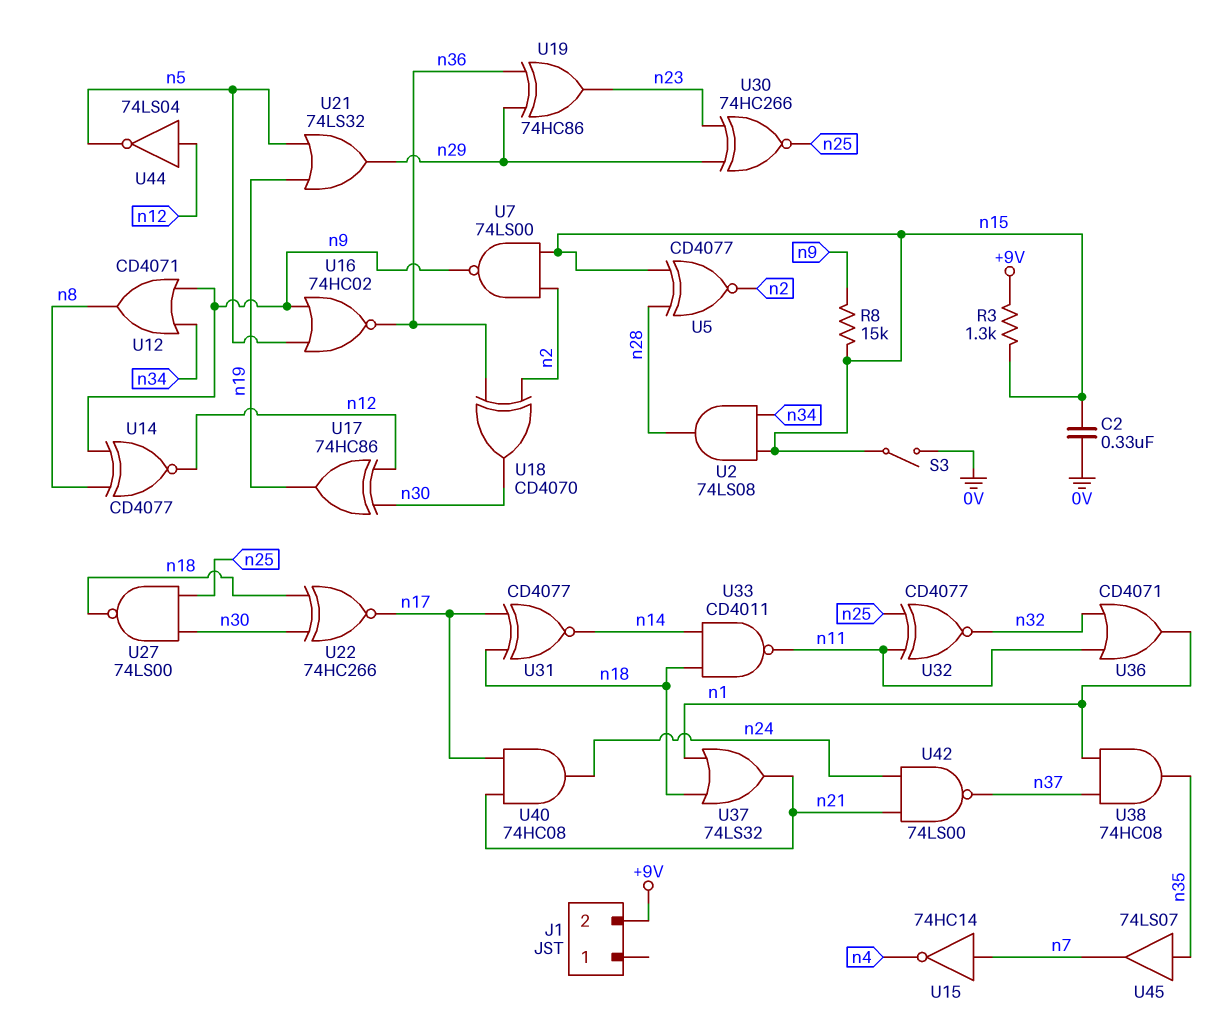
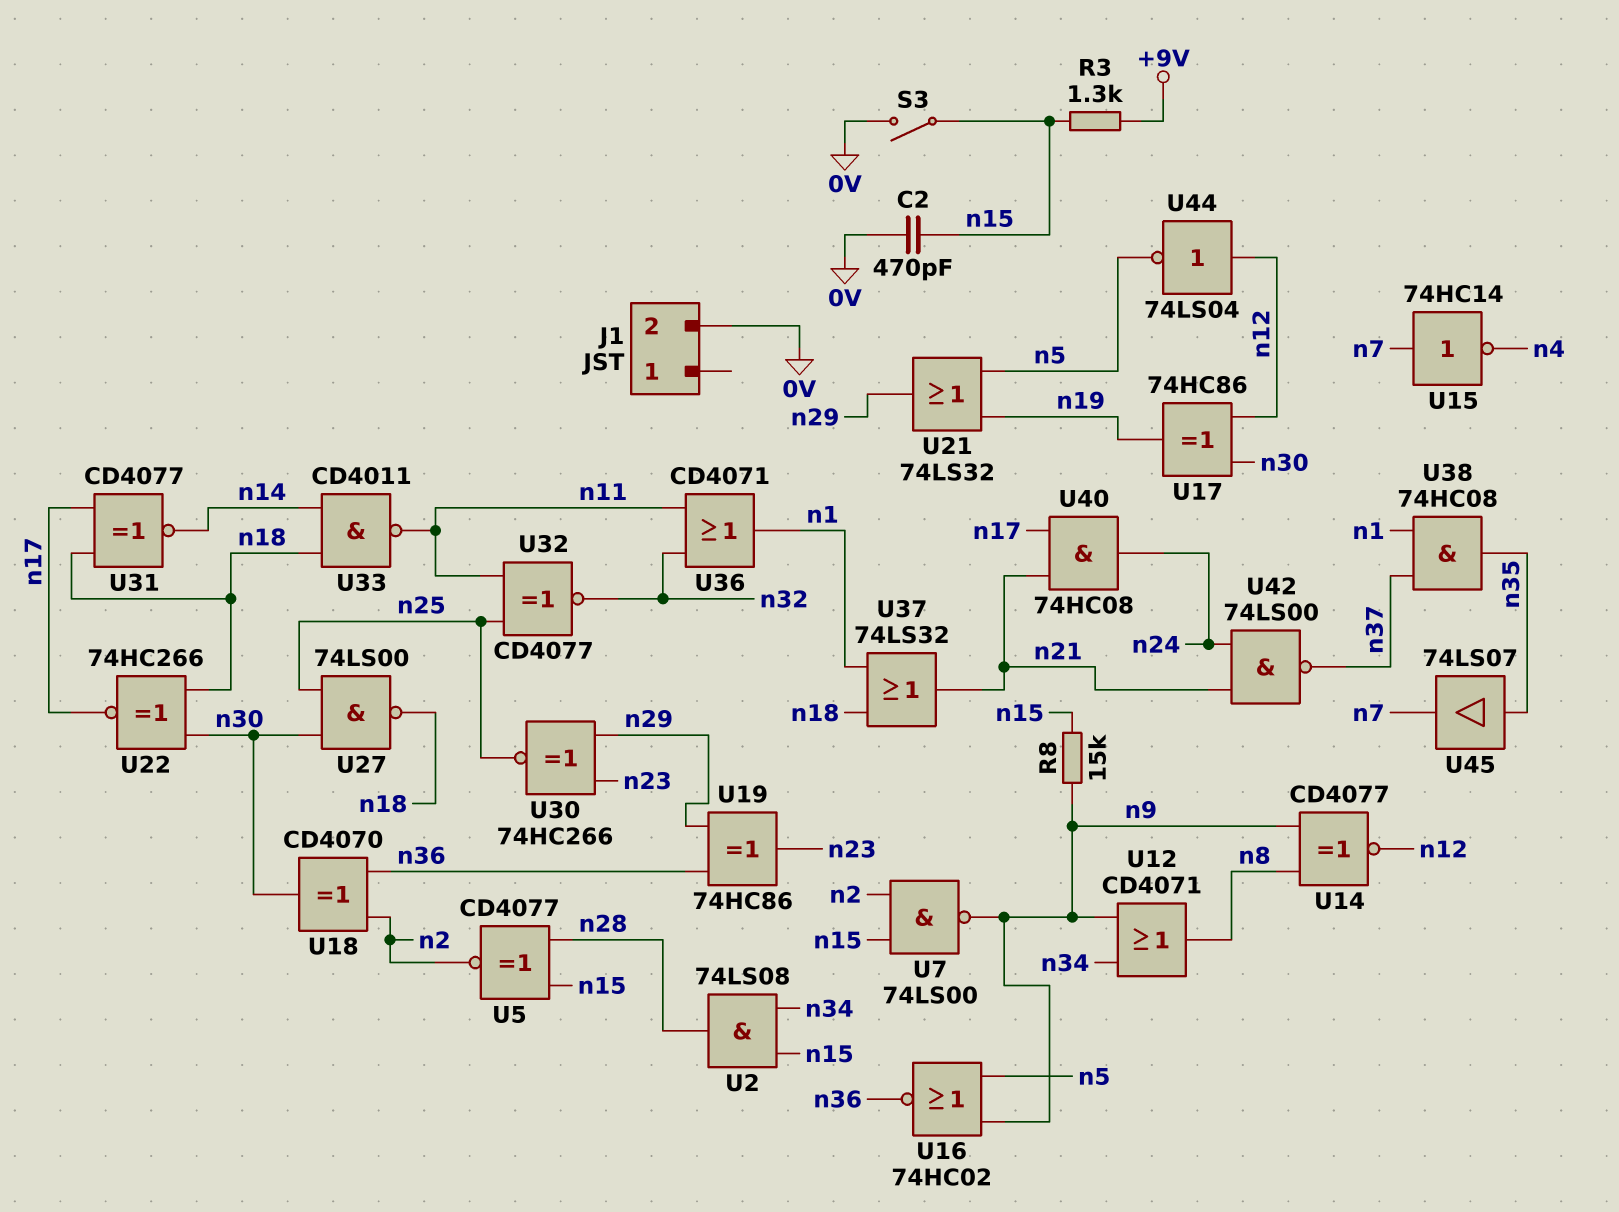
C2: 330nF (0V, n15) -> 470pF (0V, n15)
J1 pin 2: +9V -> 0V

